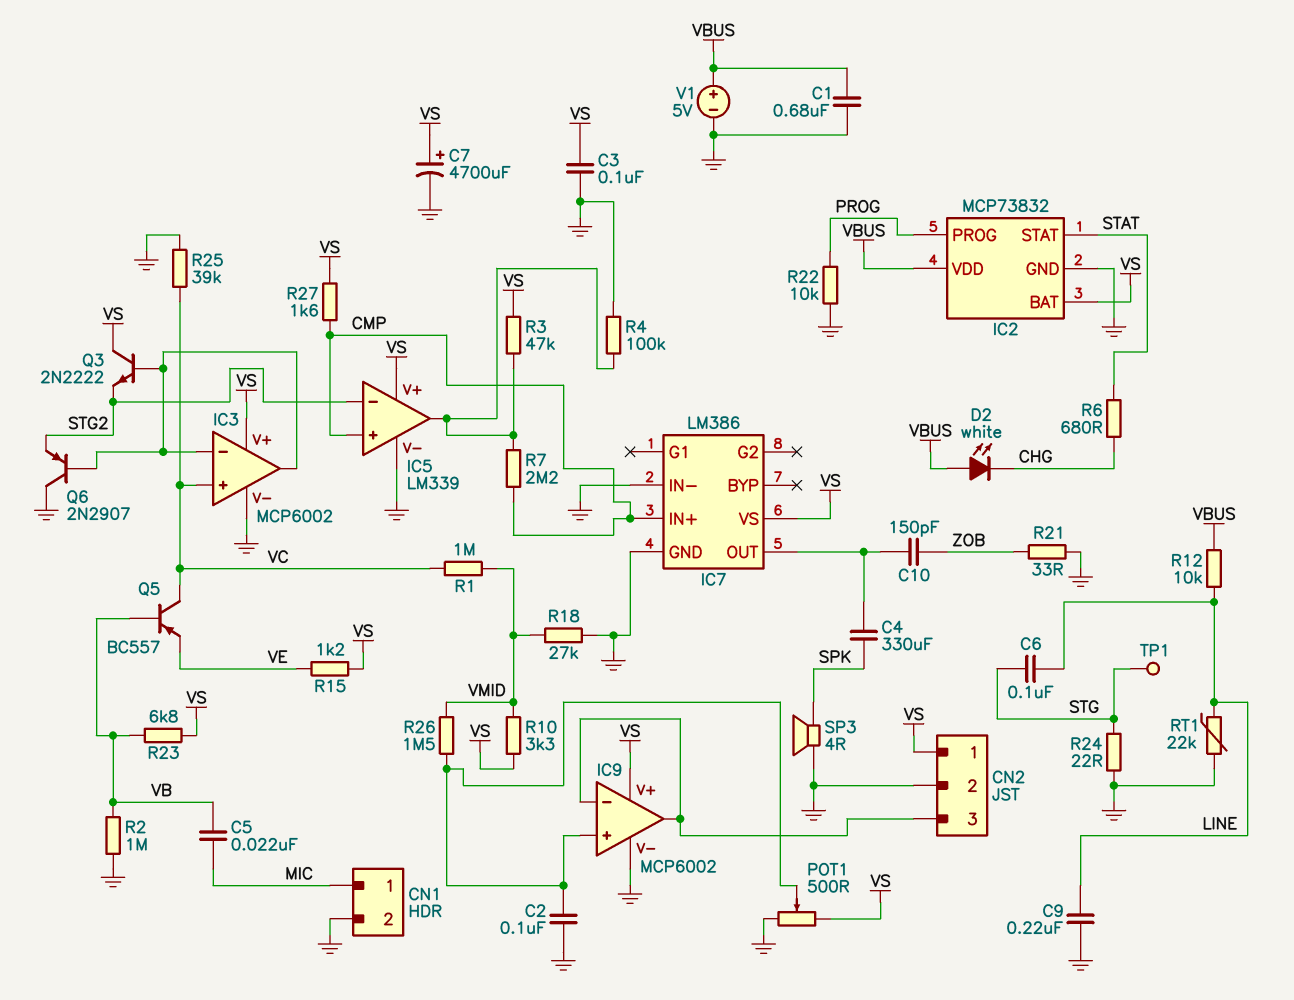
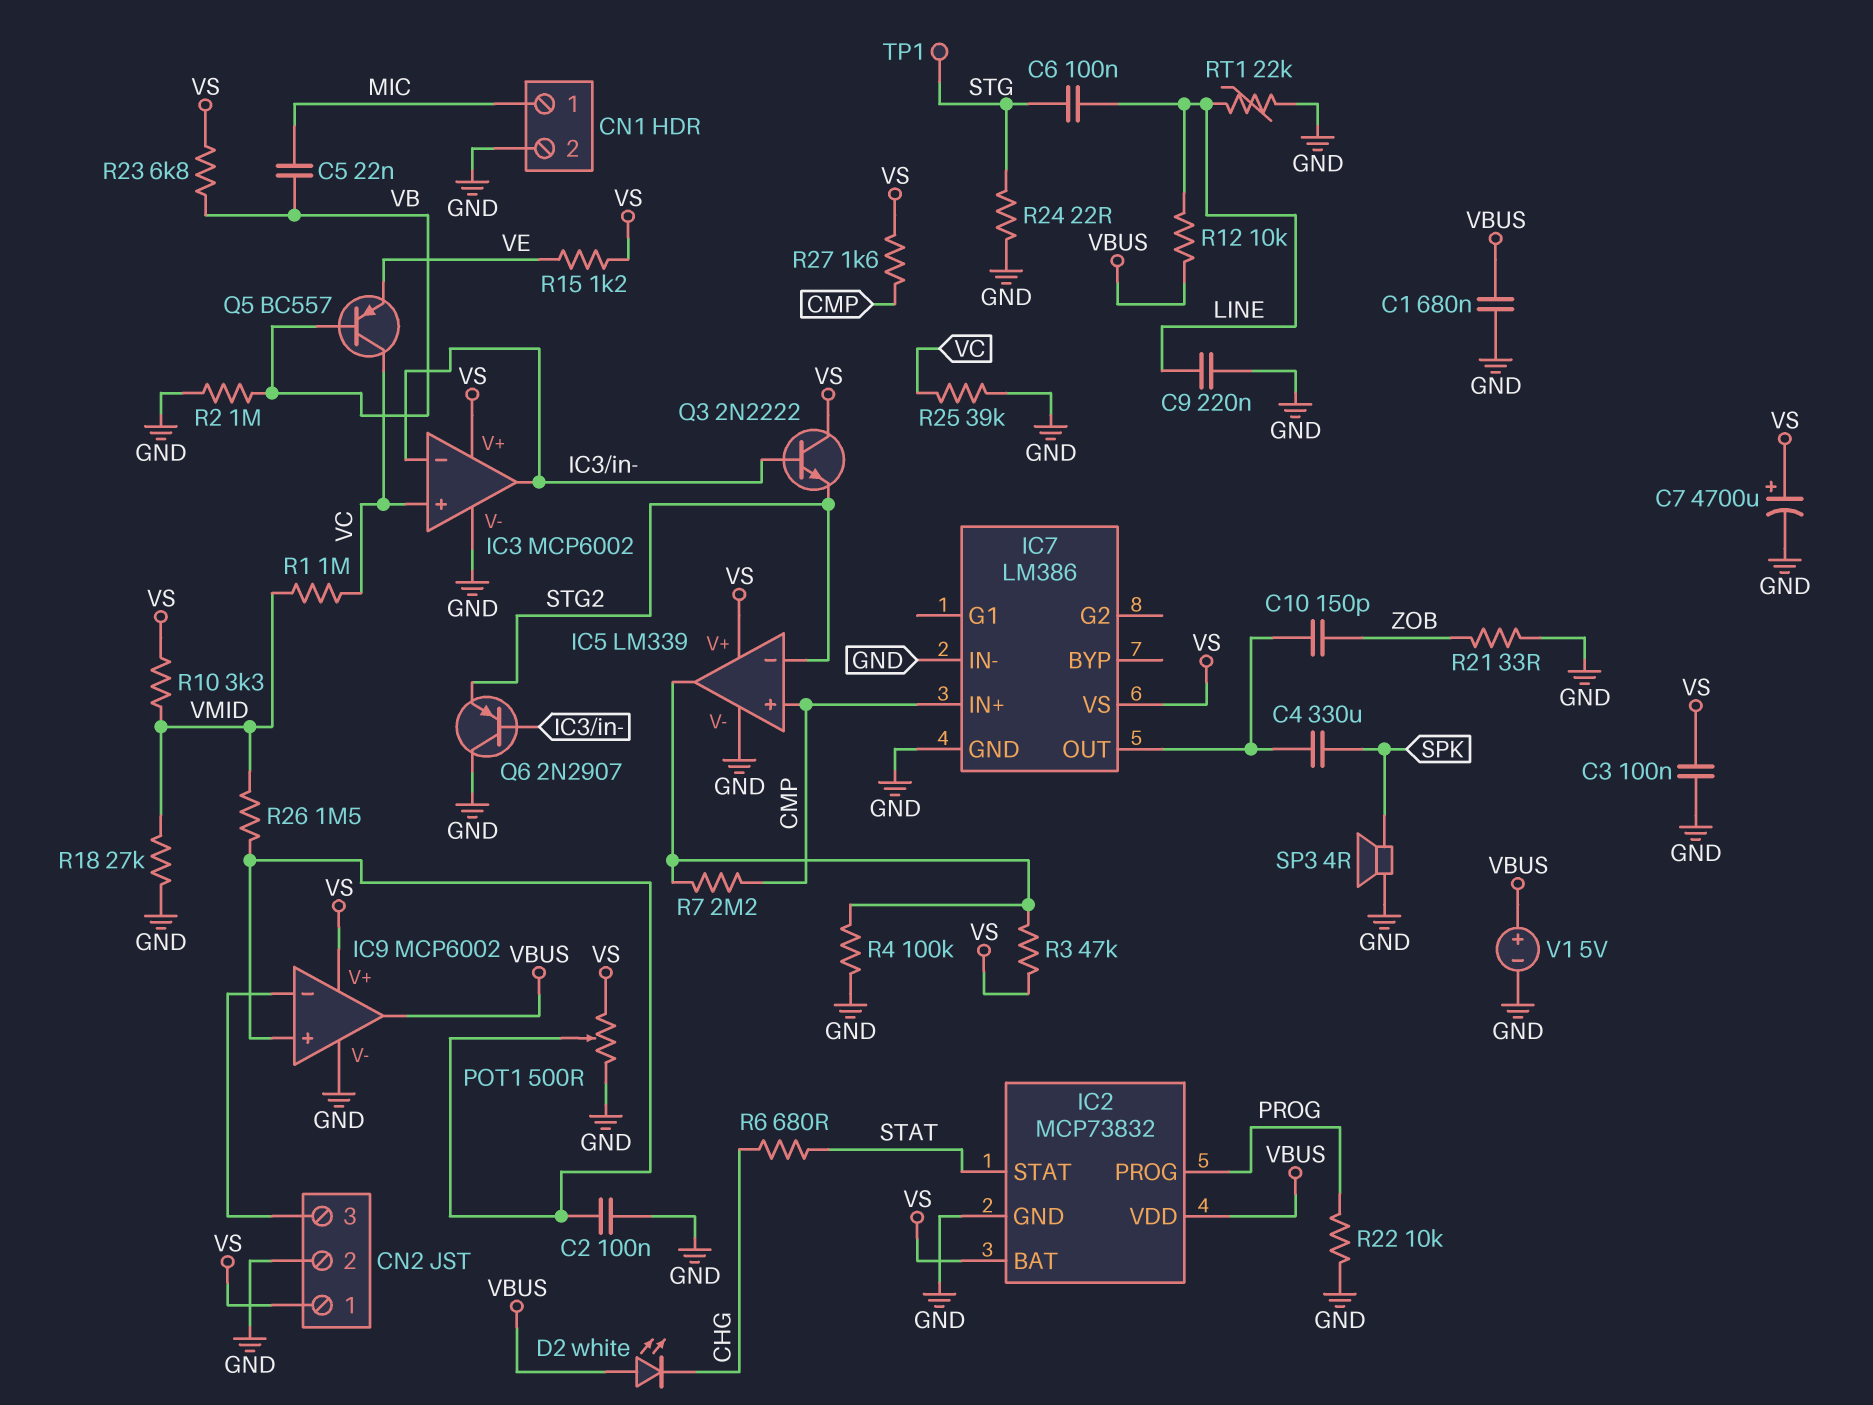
IC9 pin out: CN2/3 -> VBUS

